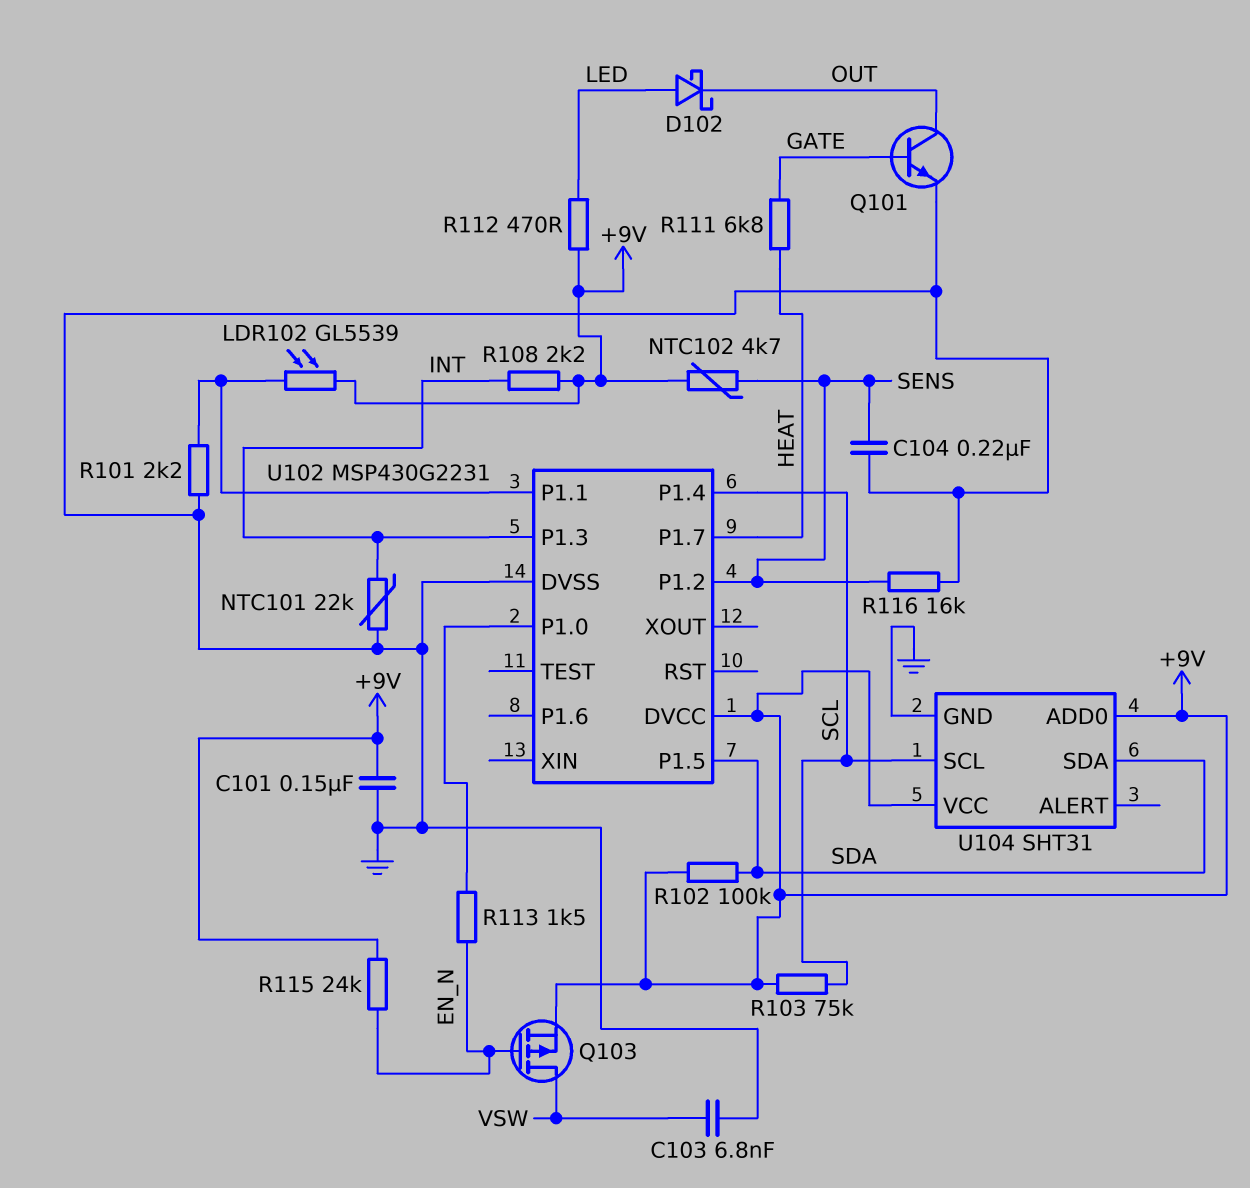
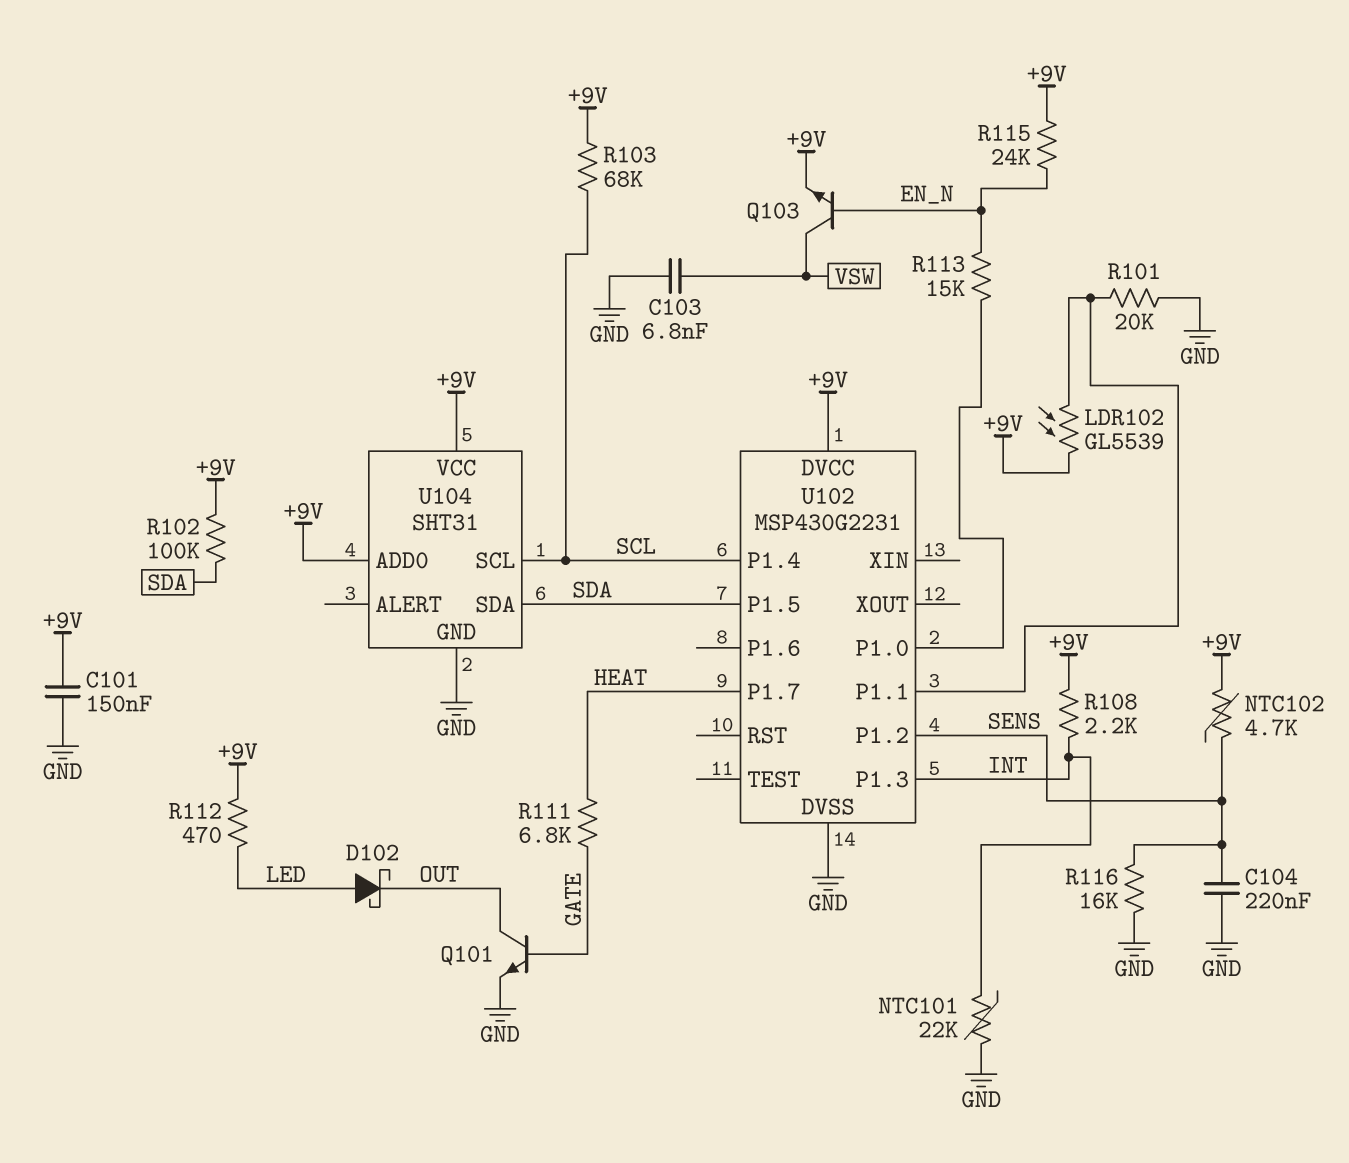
Q103: PMOS (G EN_N, D VSW, S +9V) -> NPN (B EN_N, C VSW, E +9V)
R101: 2.2k (GND, U102/P1.1) -> 20k (GND, U102/P1.1)
R103: 75k (+9V, SCL) -> 68k (+9V, SCL)
R113: 1.5k (EN_N, U102/P1.0) -> 15k (EN_N, U102/P1.0)

